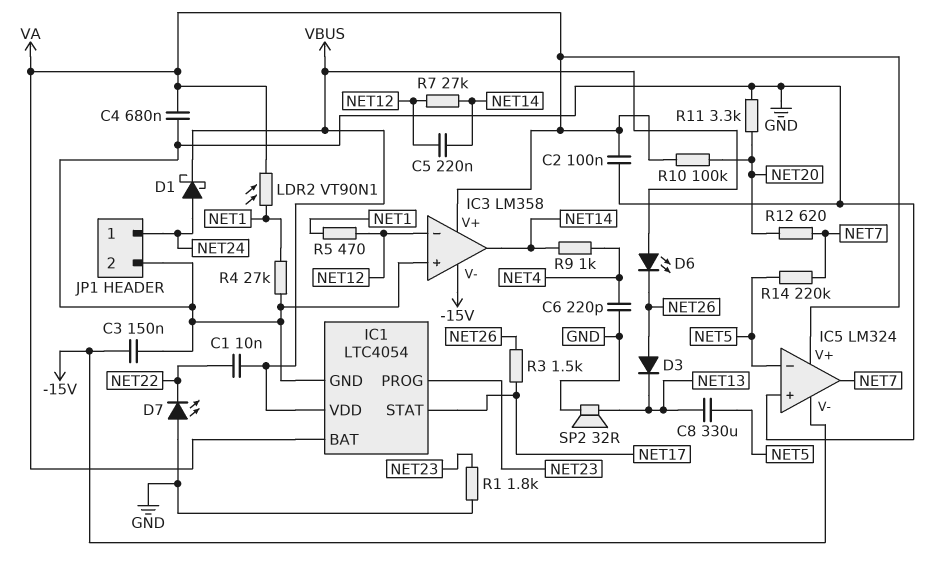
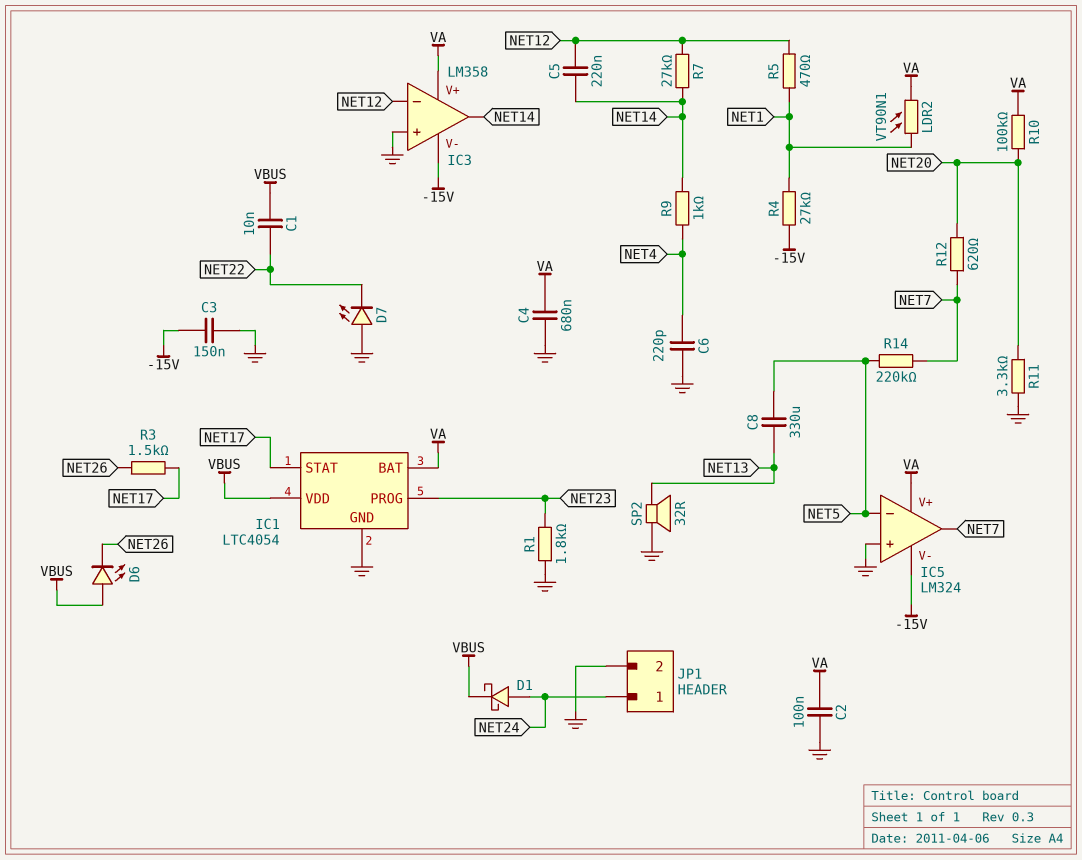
D3: diode (A NET26, K NET13) -> none
R4: 27k (GND, NET1) -> 27k (-15V, NET1)

